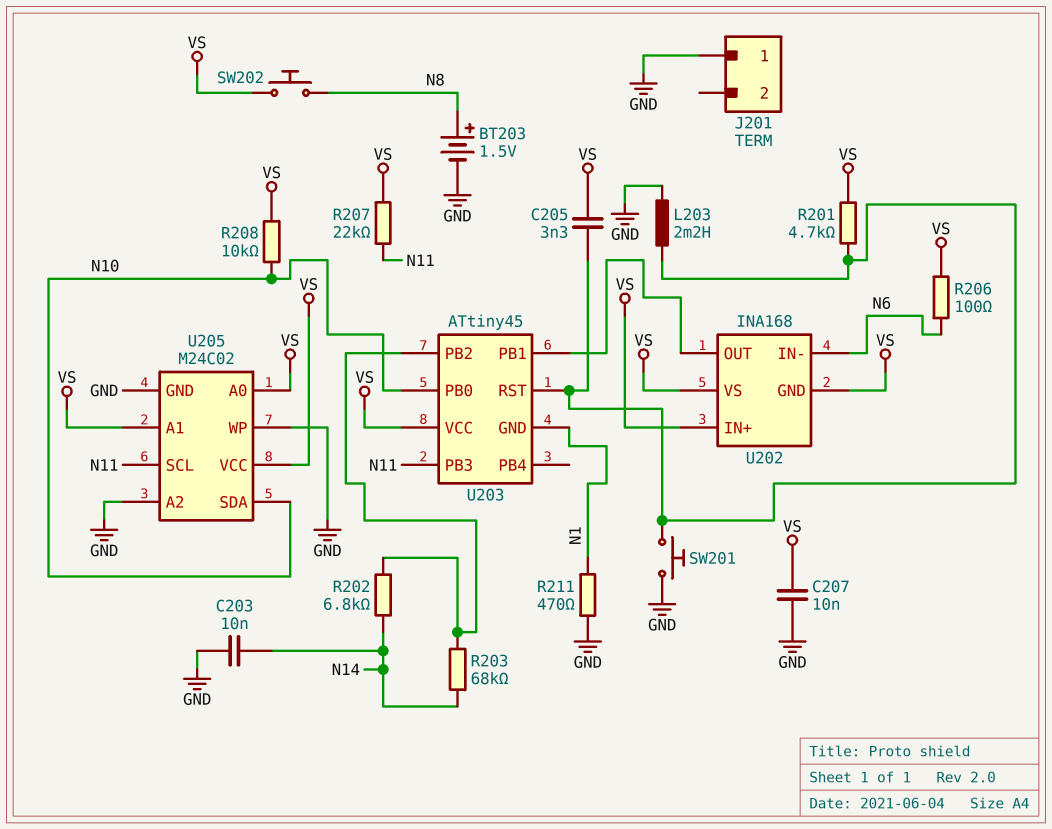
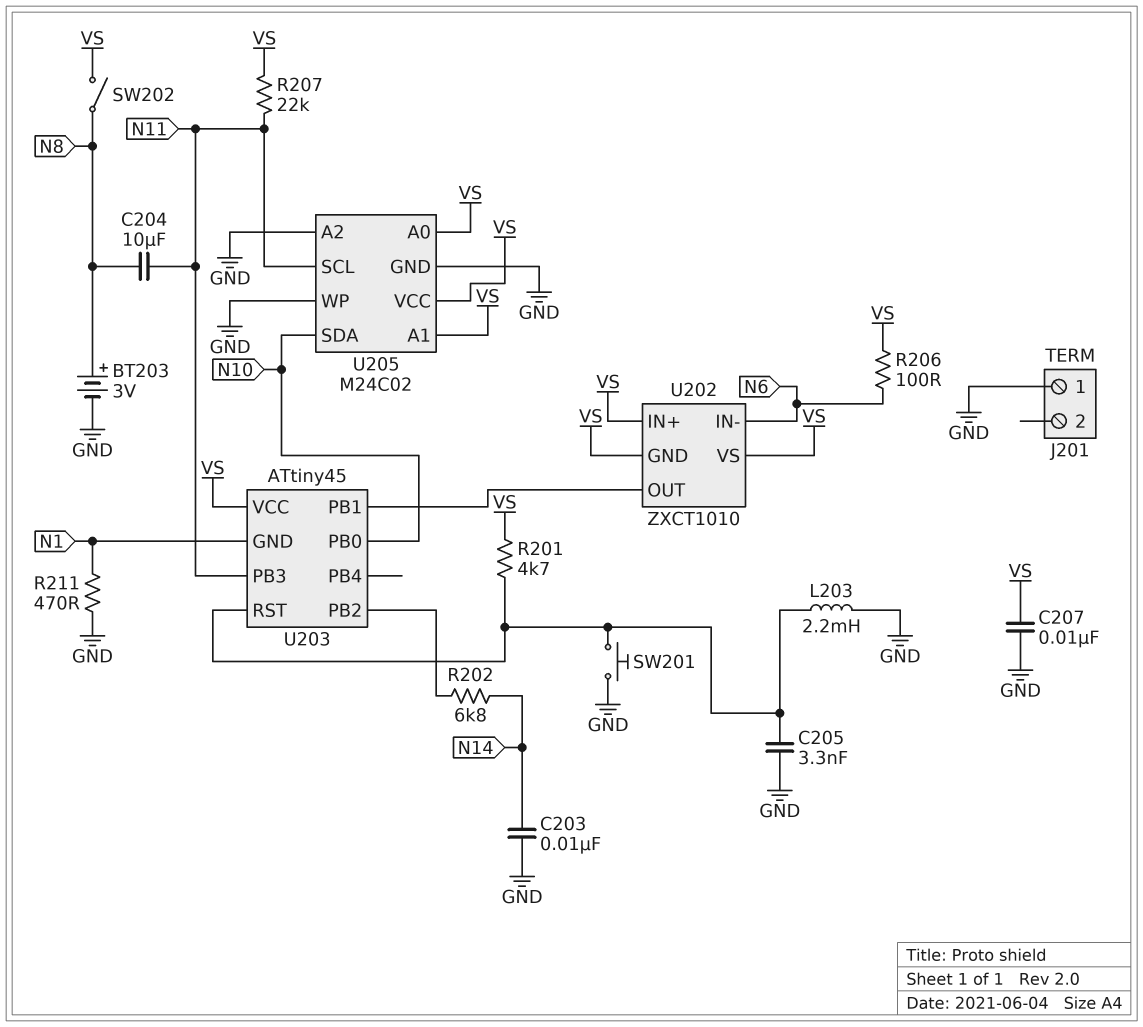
BT203: 1.5V (plus N8, minus GND) -> 3V (plus N8, minus GND)
C204: none -> 10uF (N8, N11)
C205: 3.3nF (U203/RST, VS) -> 3.3nF (GND, U203/RST)
R203: 68k (N14, U203/PB2) -> none
R208: 10k (N10, VS) -> none
SW202: button (N8, VS) -> switch (N8, VS)
U202: INA168 -> ZXCT1010

